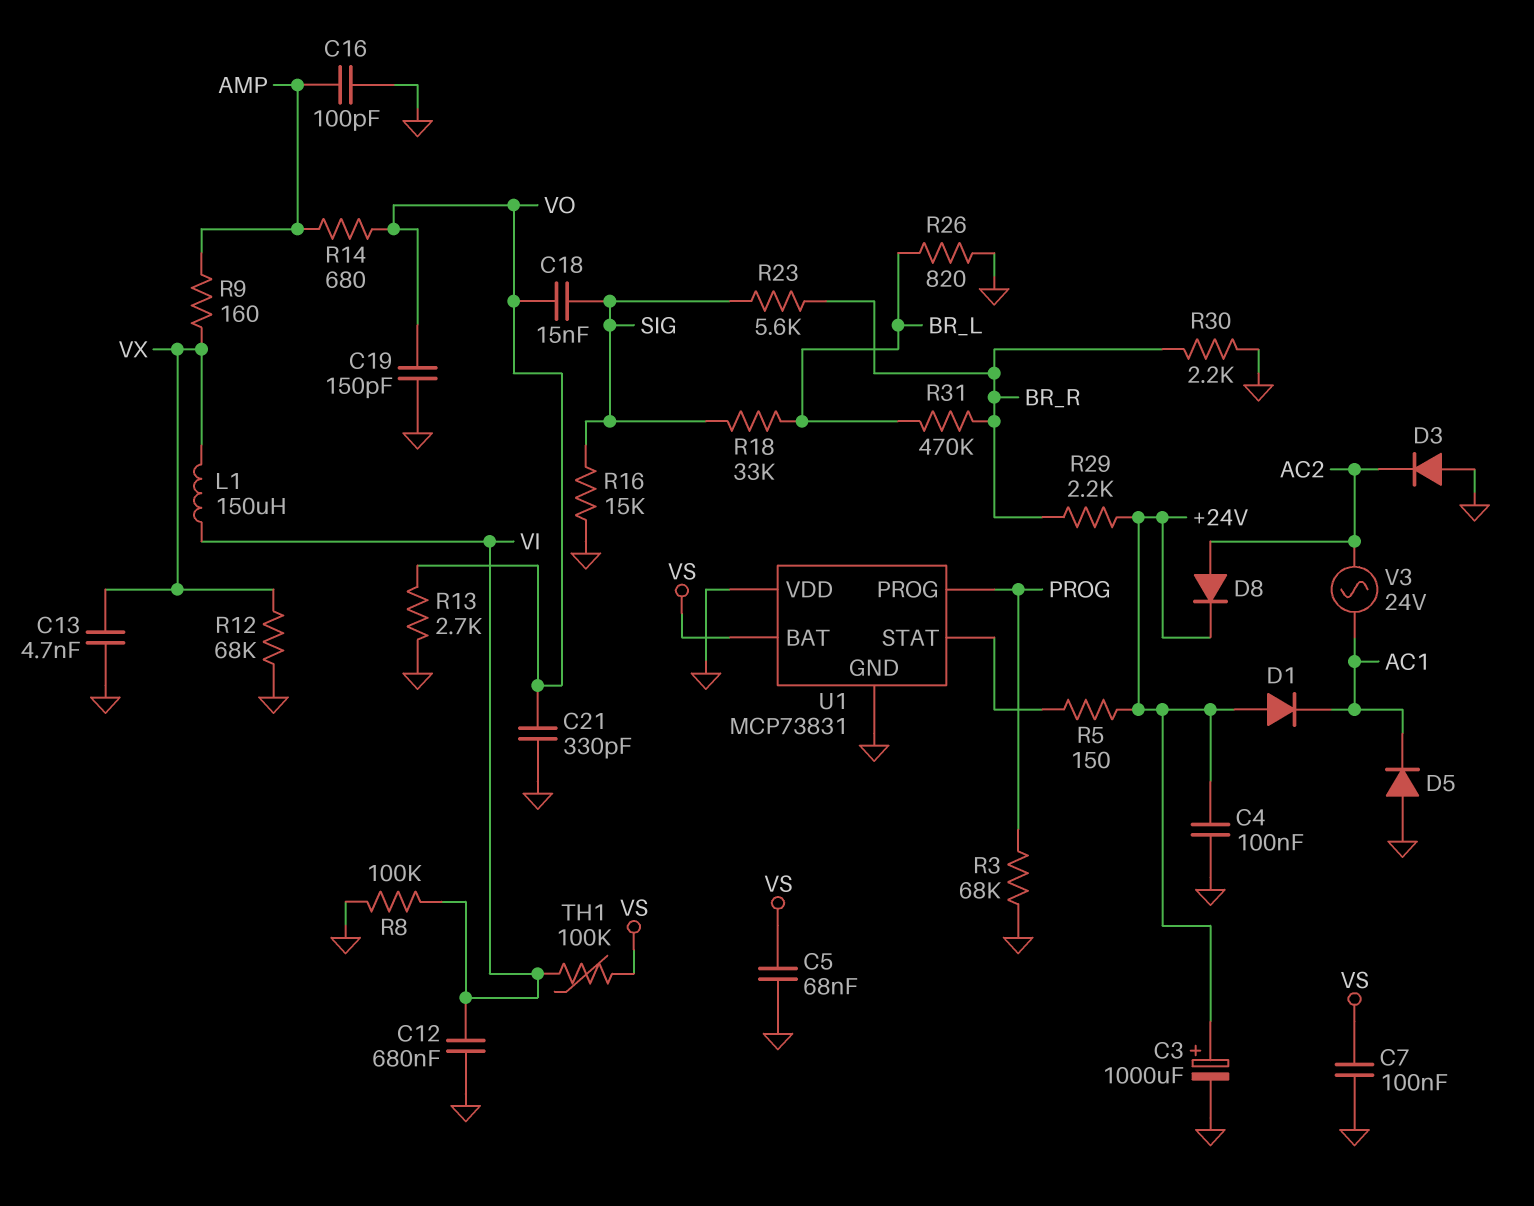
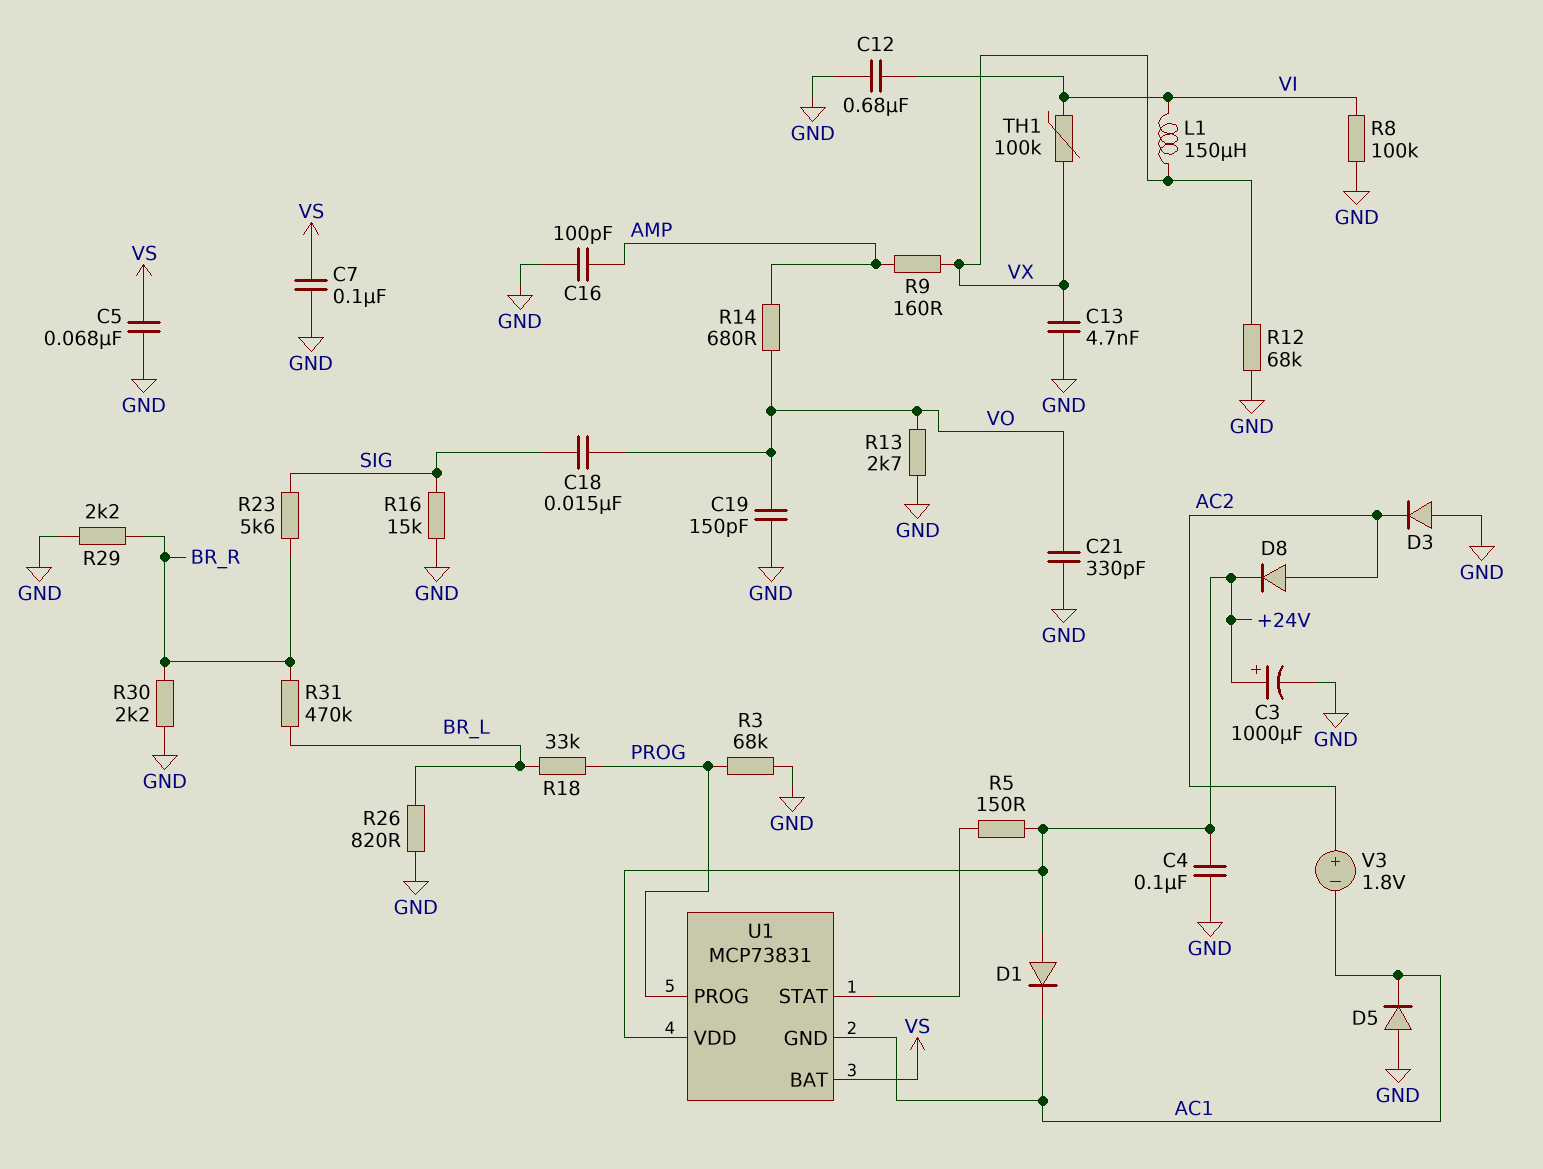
R18: 33k (BR_L, SIG) -> 33k (BR_L, PROG)
R29: 2.2k (+24V, BR_R) -> 2.2k (BR_R, GND)
TH1: 100k (VI, VS) -> 100k (VI, VX)
U1 pin GND: GND -> AC1
U1 pin VDD: GND -> +24V
V3: AC 24V (AC1, AC2) -> 1.8V (plus AC2, minus AC1)

